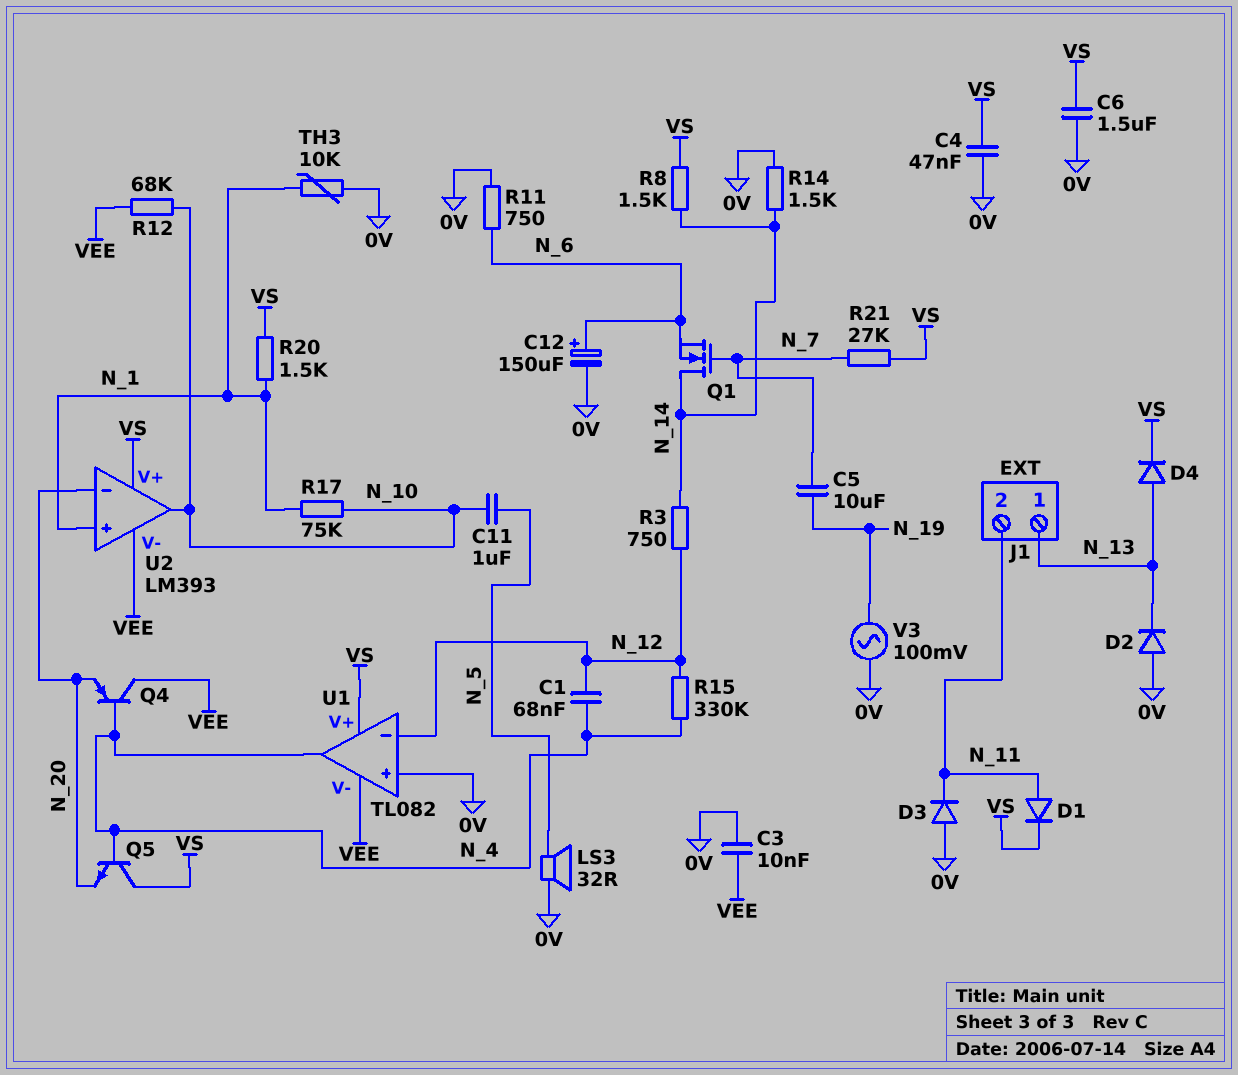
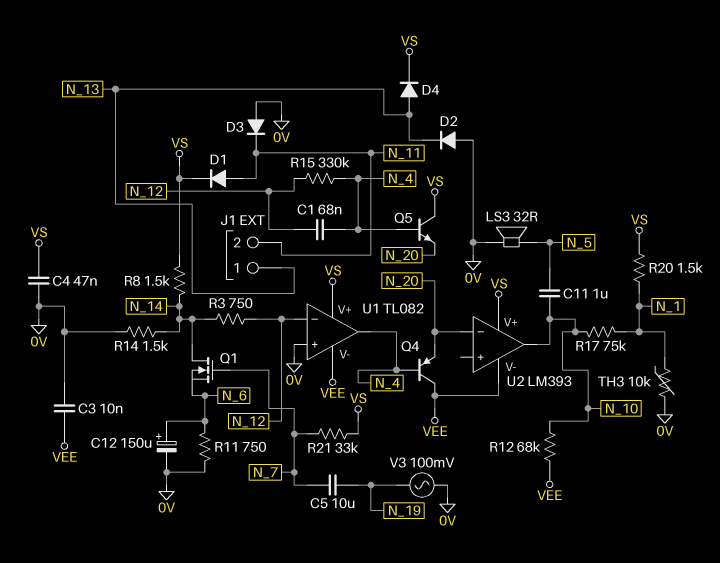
C6: 1.5uF (0V, VS) -> none
R21: 27k (N_7, VS) -> 33k (N_7, VS)
U2 pin in+: N_1 -> none

